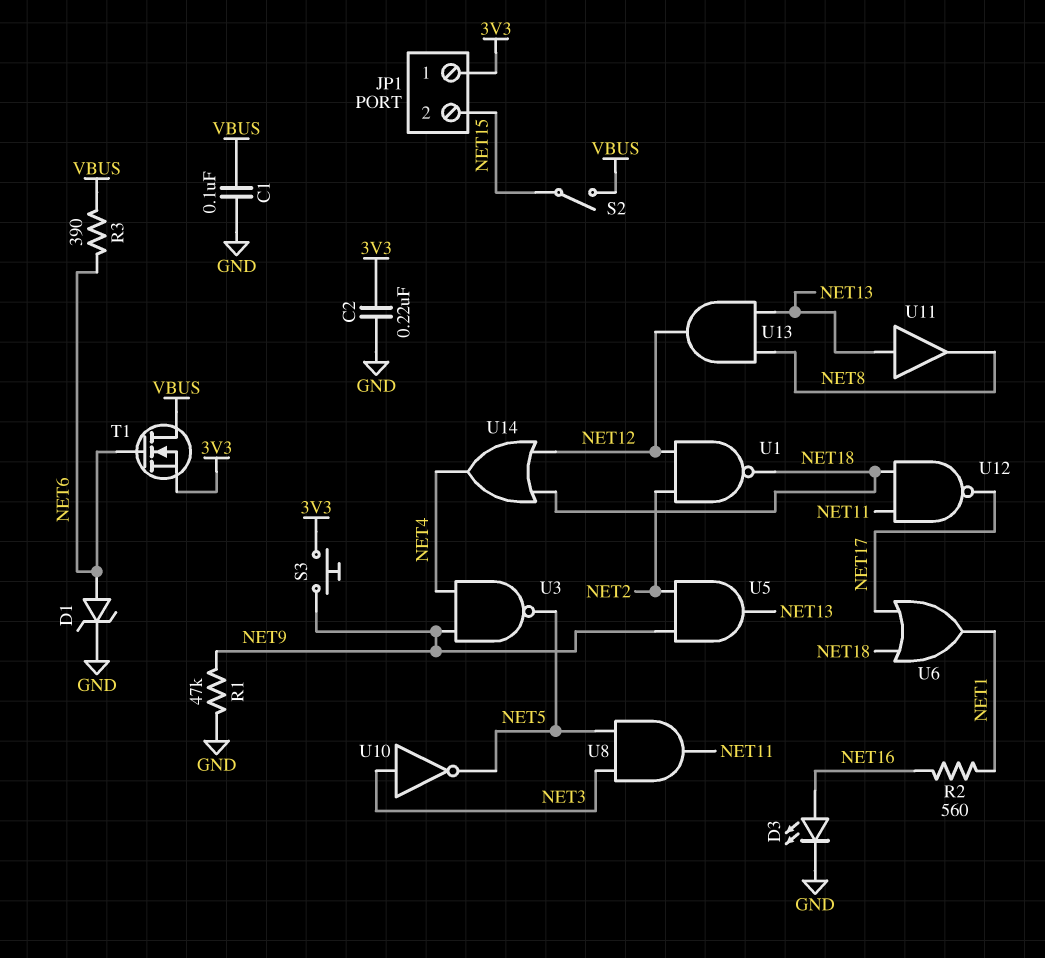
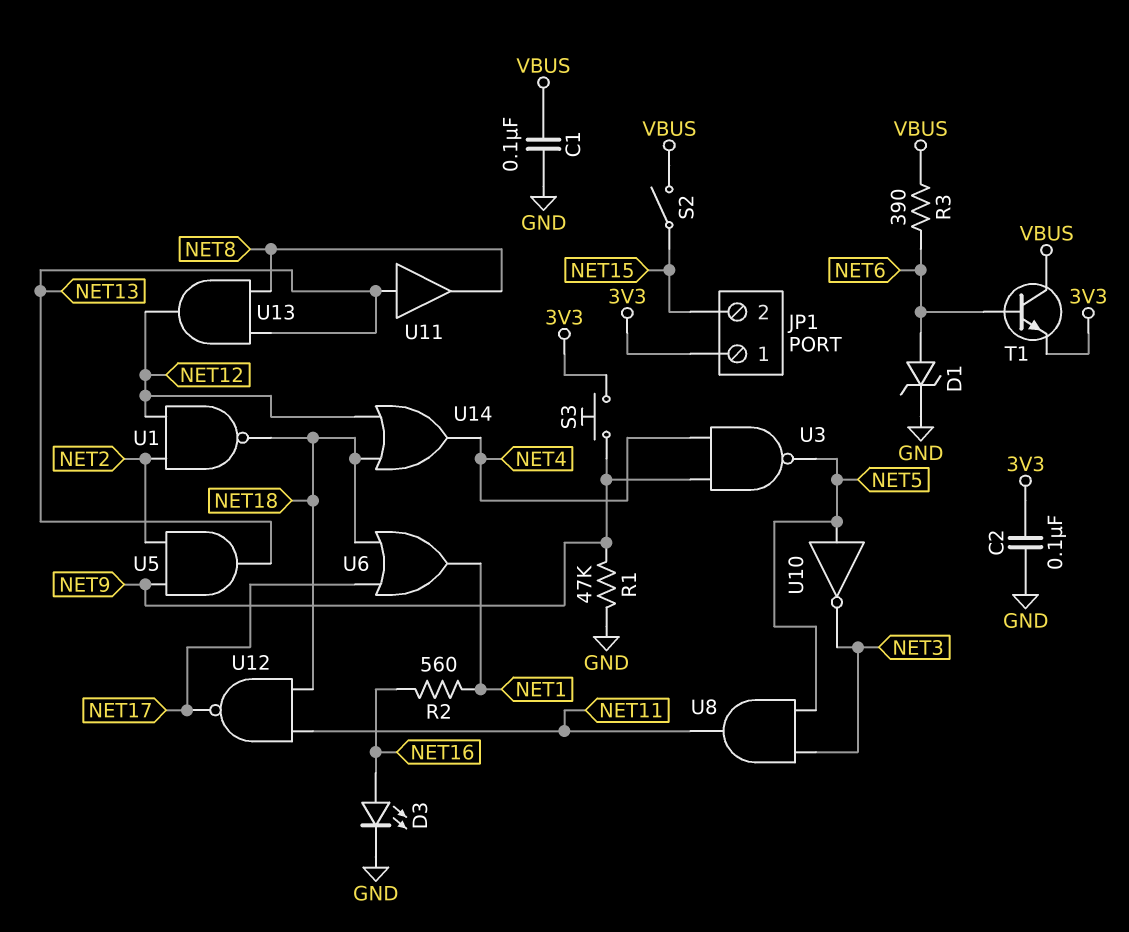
C2: 220nF (3V3, GND) -> 100nF (3V3, GND)
T1: NMOS (G NET6, D VBUS, S 3V3) -> NPN (B NET6, C VBUS, E 3V3)
U10: NOT (in NET3, out NET5) -> NOT (in NET5, out NET3)

